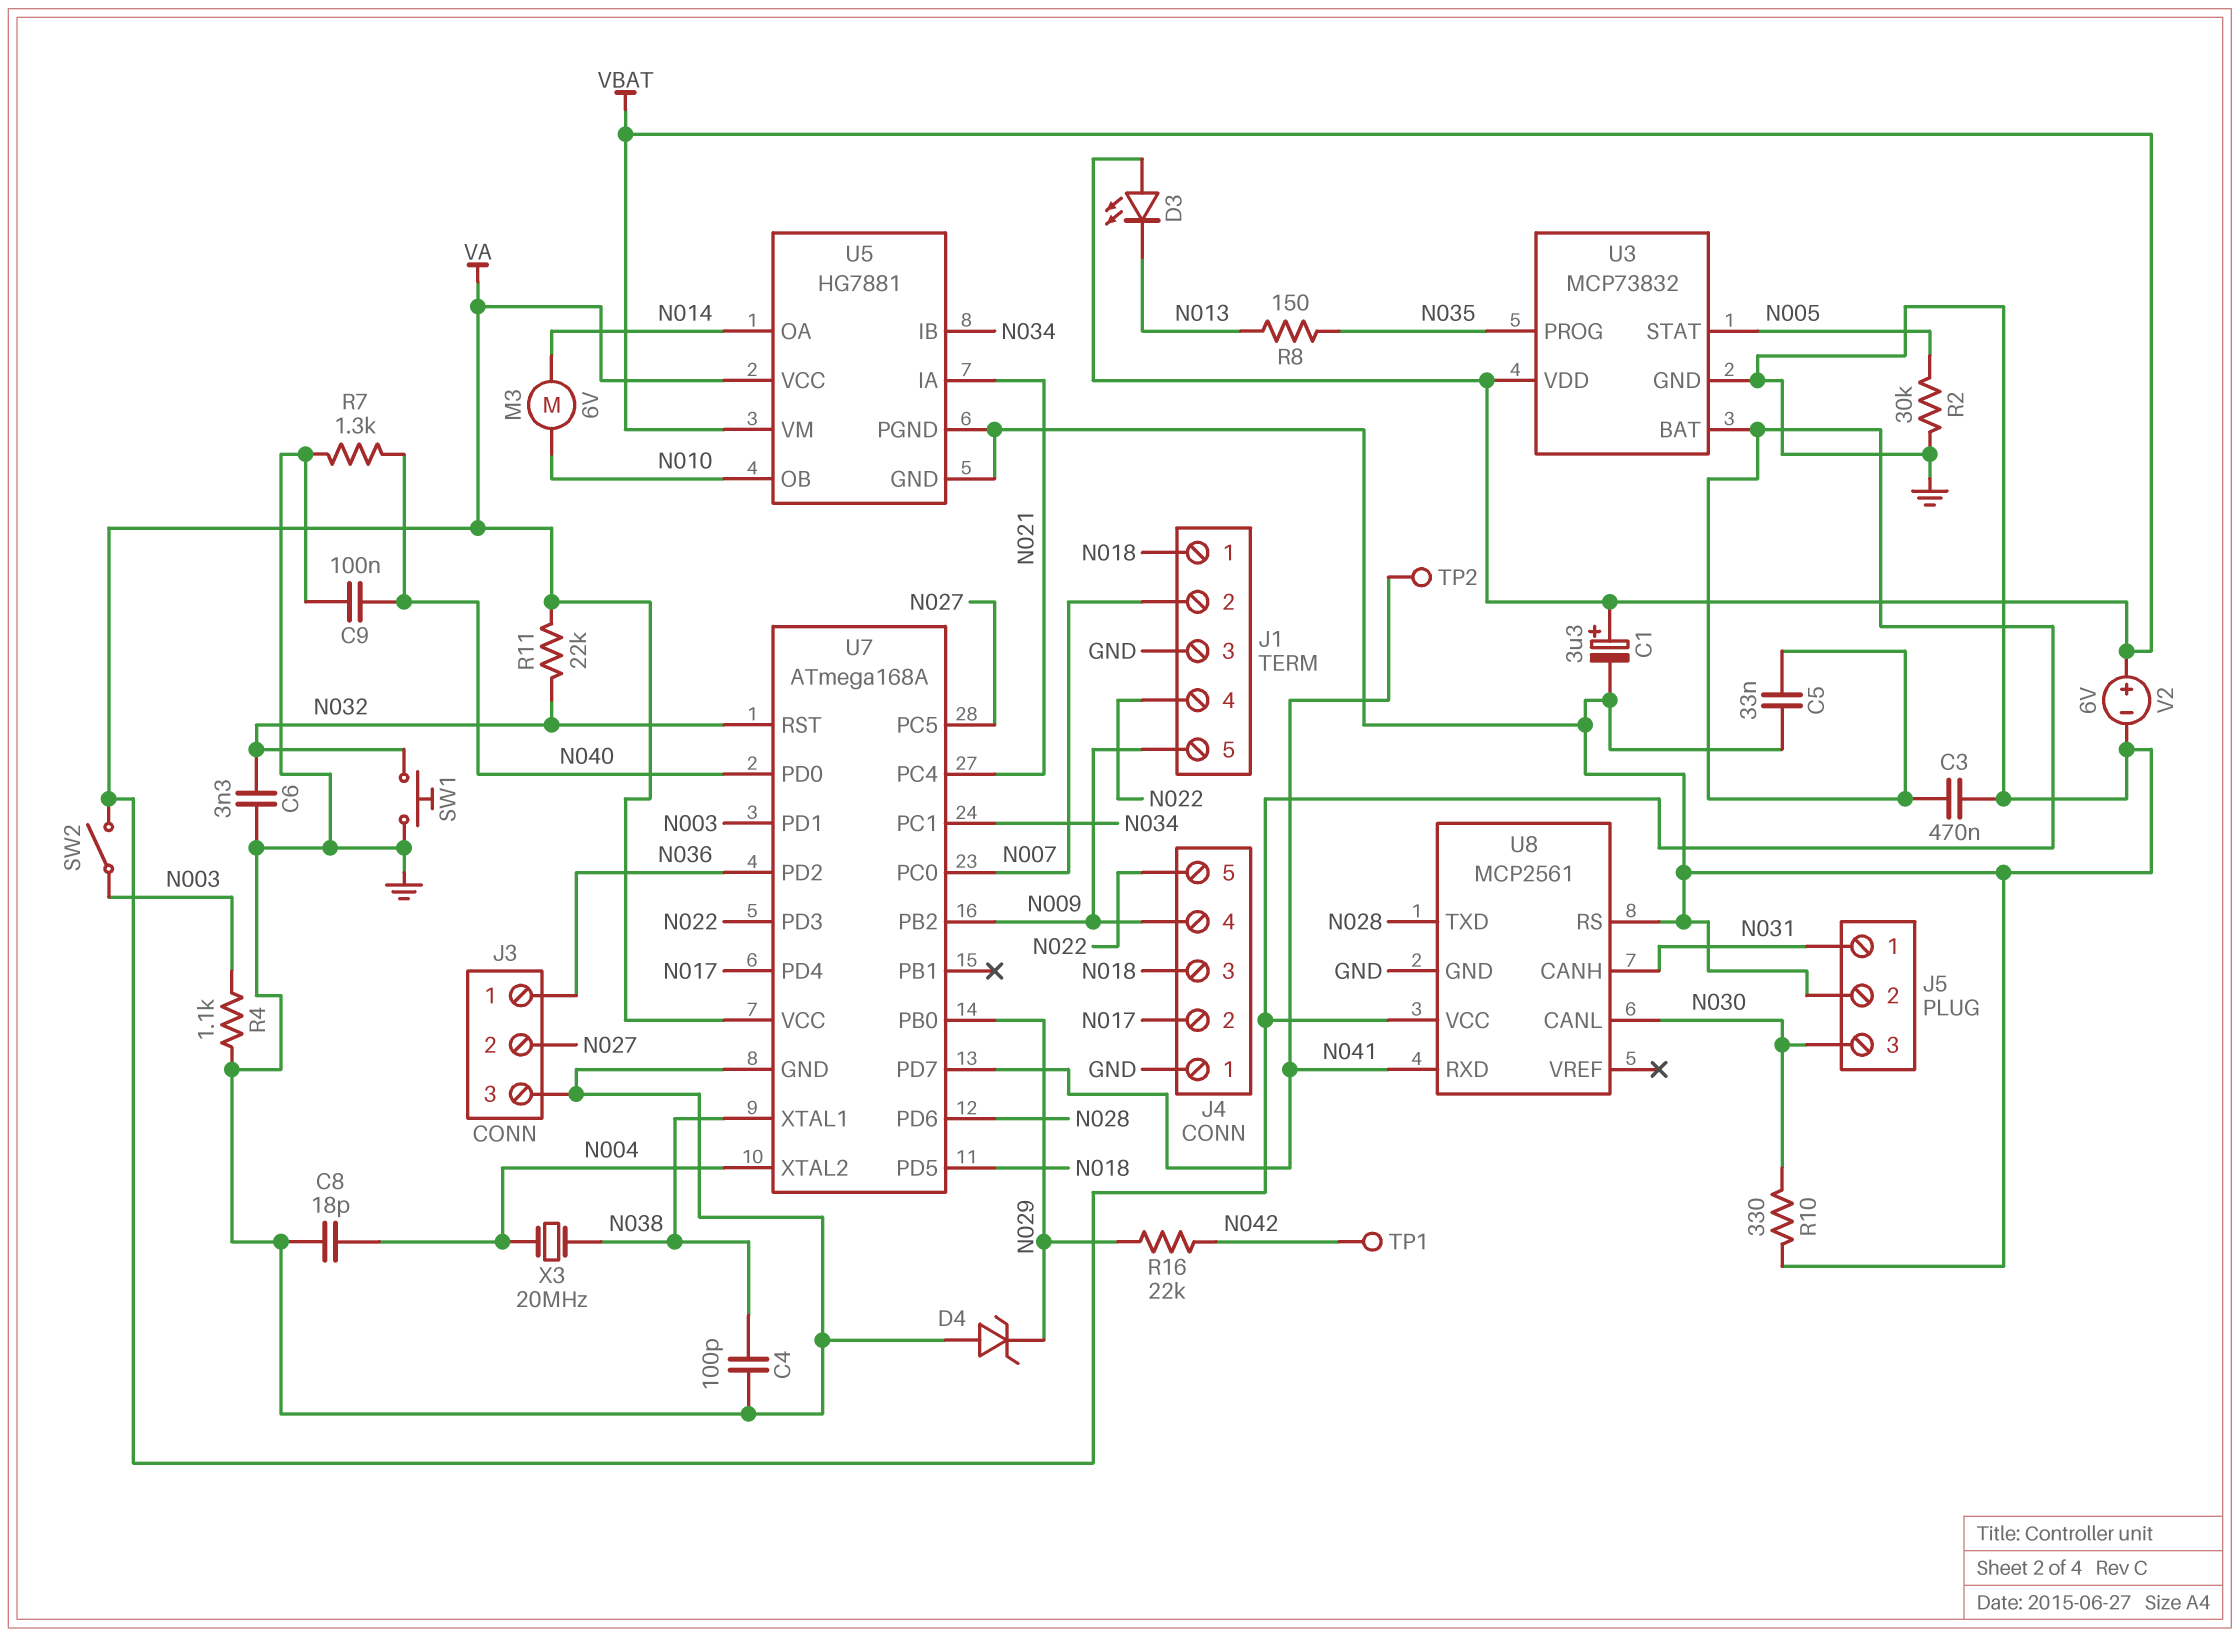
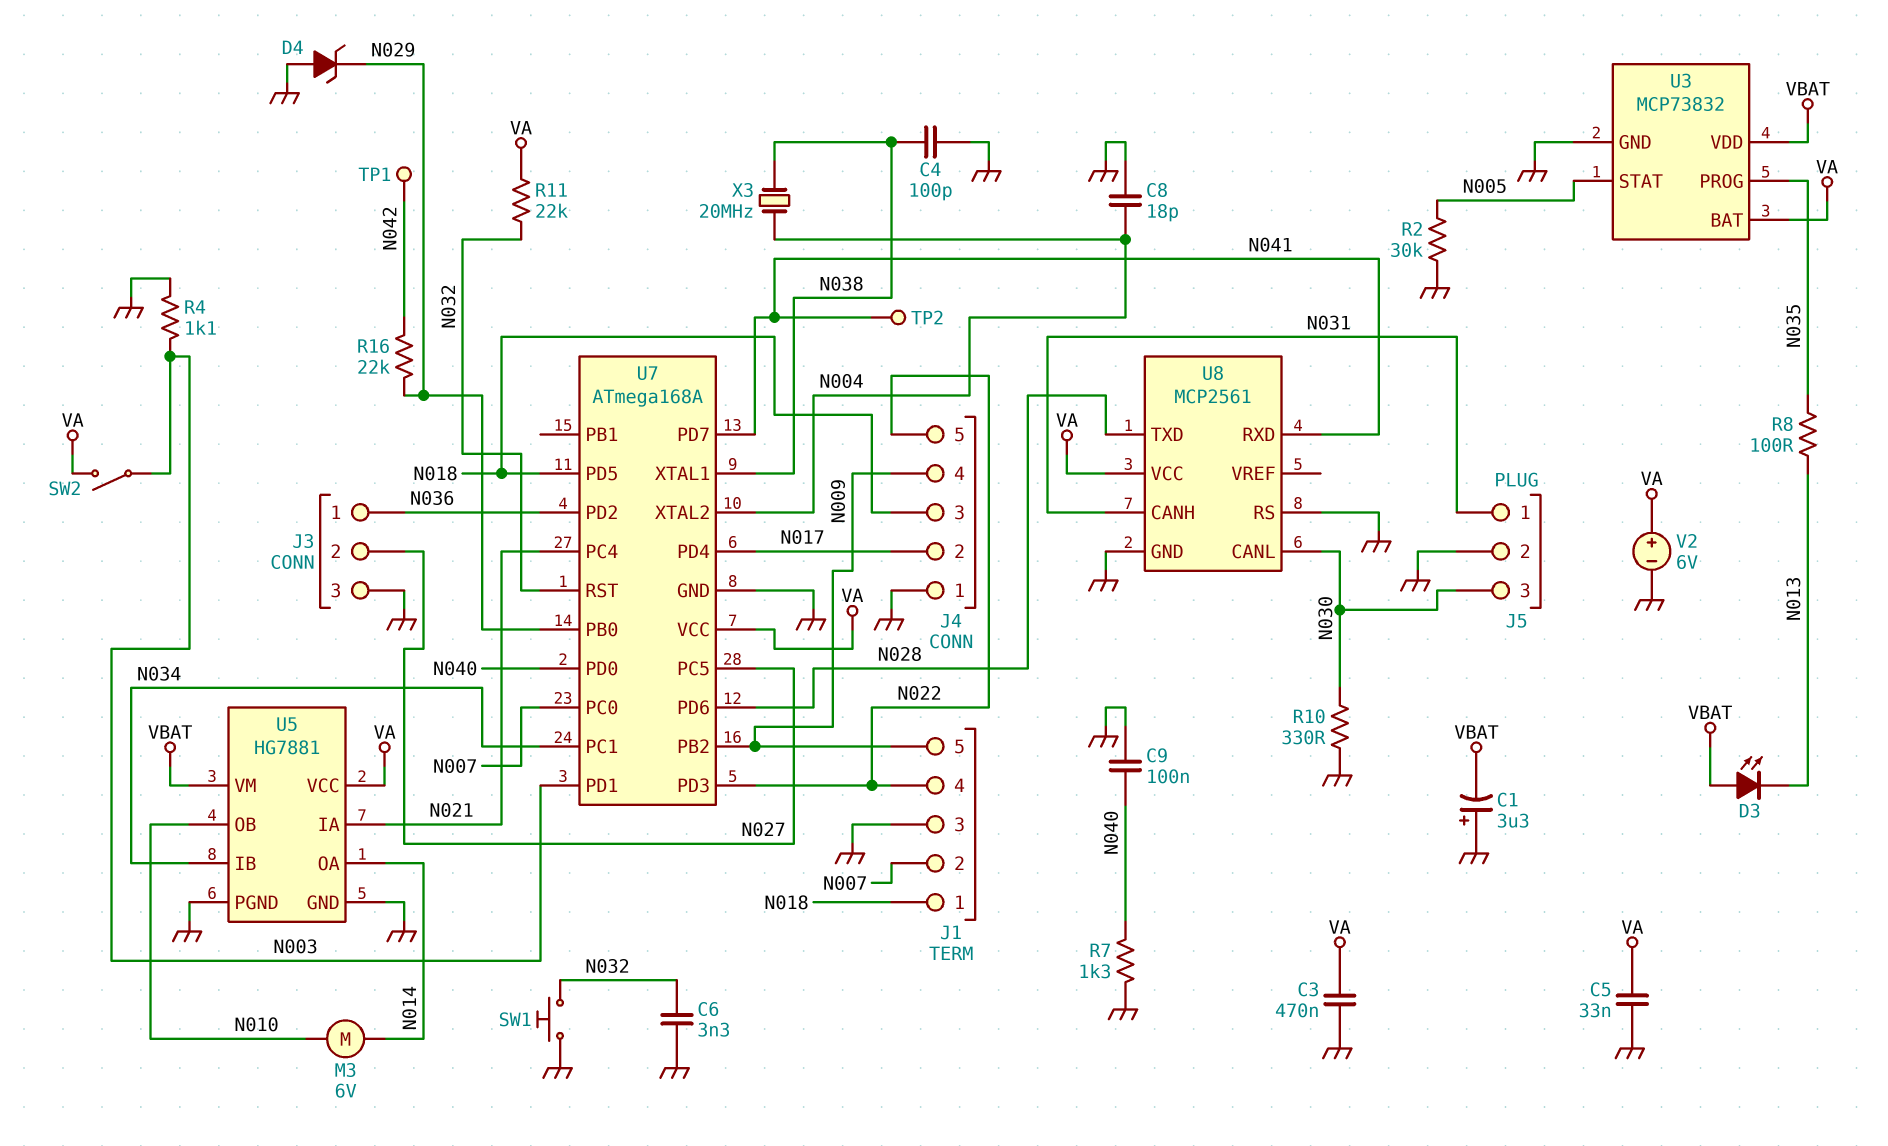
C1: 3.3uF (plus VBAT, minus GND) -> 3.3uF (plus GND, minus VBAT)
R8: 150 (N013, N035) -> 100 (N013, N035)
V2: 6V (plus VBAT, minus GND) -> 6V (plus VA, minus GND)

